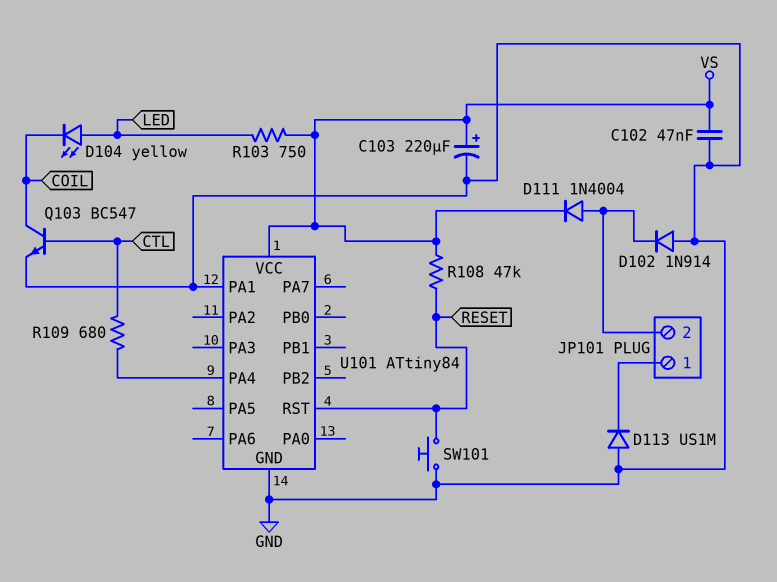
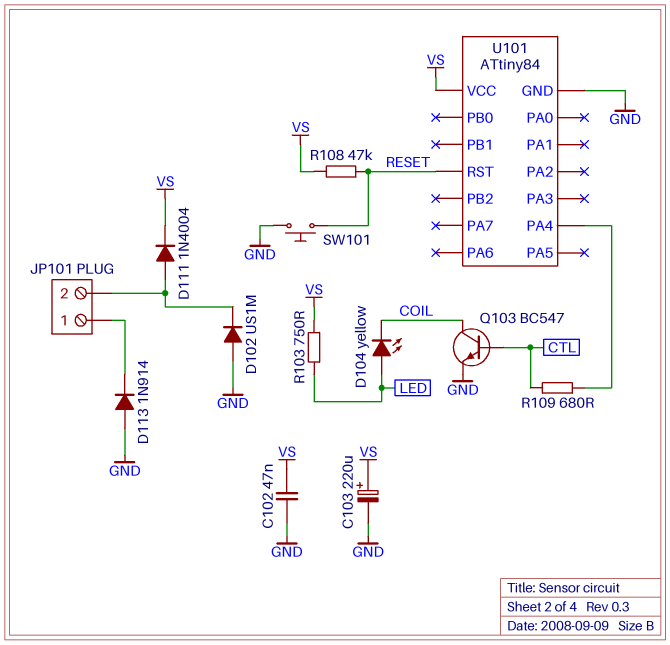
D102: diode 1N914 (A GND, K JP101/2) -> diode US1M (A GND, K JP101/2)
D113: diode US1M (A GND, K JP101/1) -> diode 1N914 (A GND, K JP101/1)
U101 pin PA1: GND -> none

